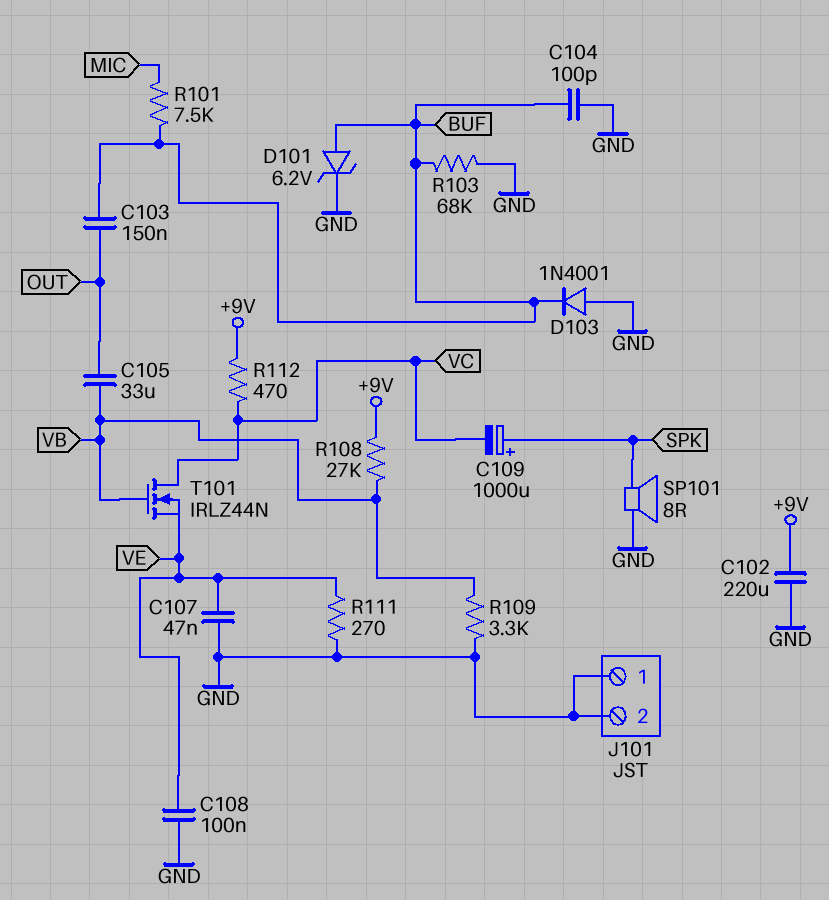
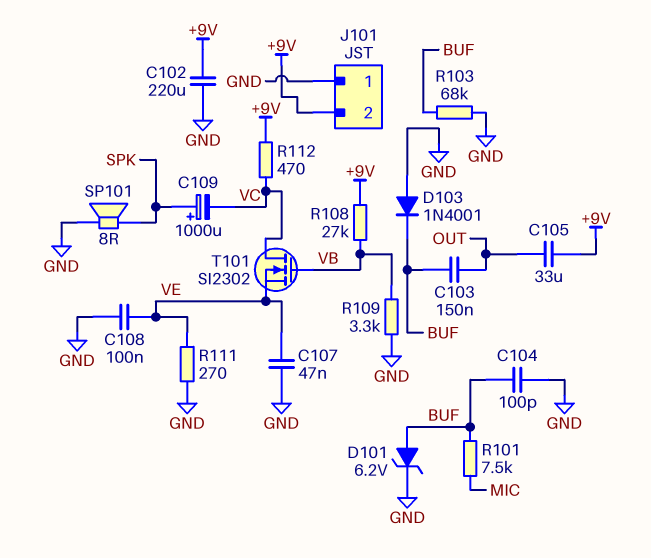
C105: 33uF (OUT, VB) -> 33uF (+9V, OUT)
J101 pin 2: GND -> +9V
T101: NMOS IRLZ44N (G VB, D VC, S VE) -> NMOS SI2302 (G VB, D VC, S VE)

